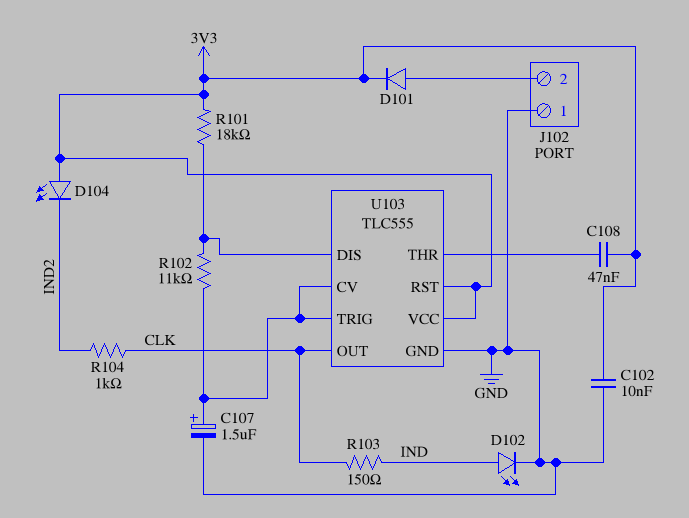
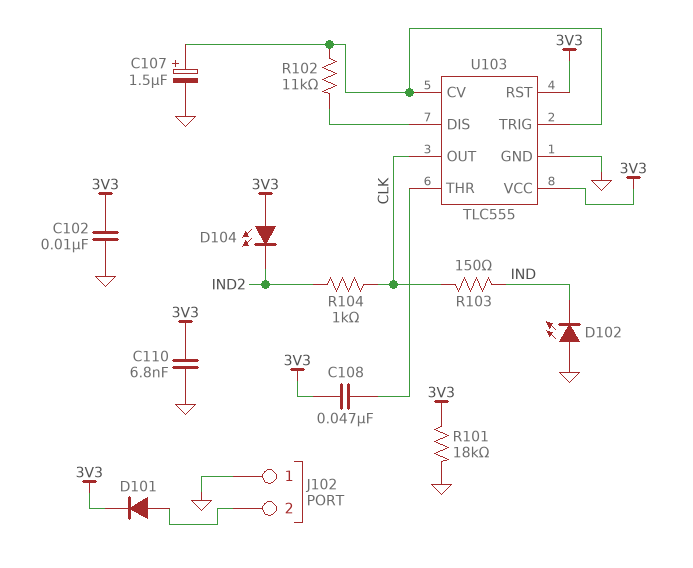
C110: none -> 6.8nF (3V3, GND)
D102: LED (A IND, K GND) -> LED (A GND, K IND)
R101: 18k (3V3, U103/DIS) -> 18k (3V3, GND)

